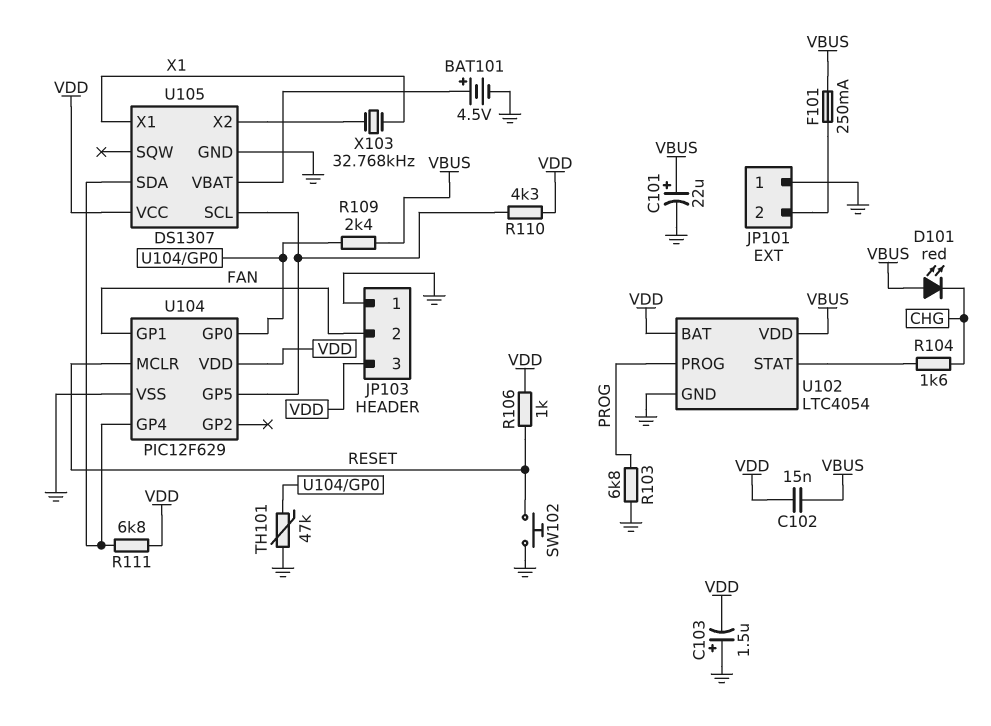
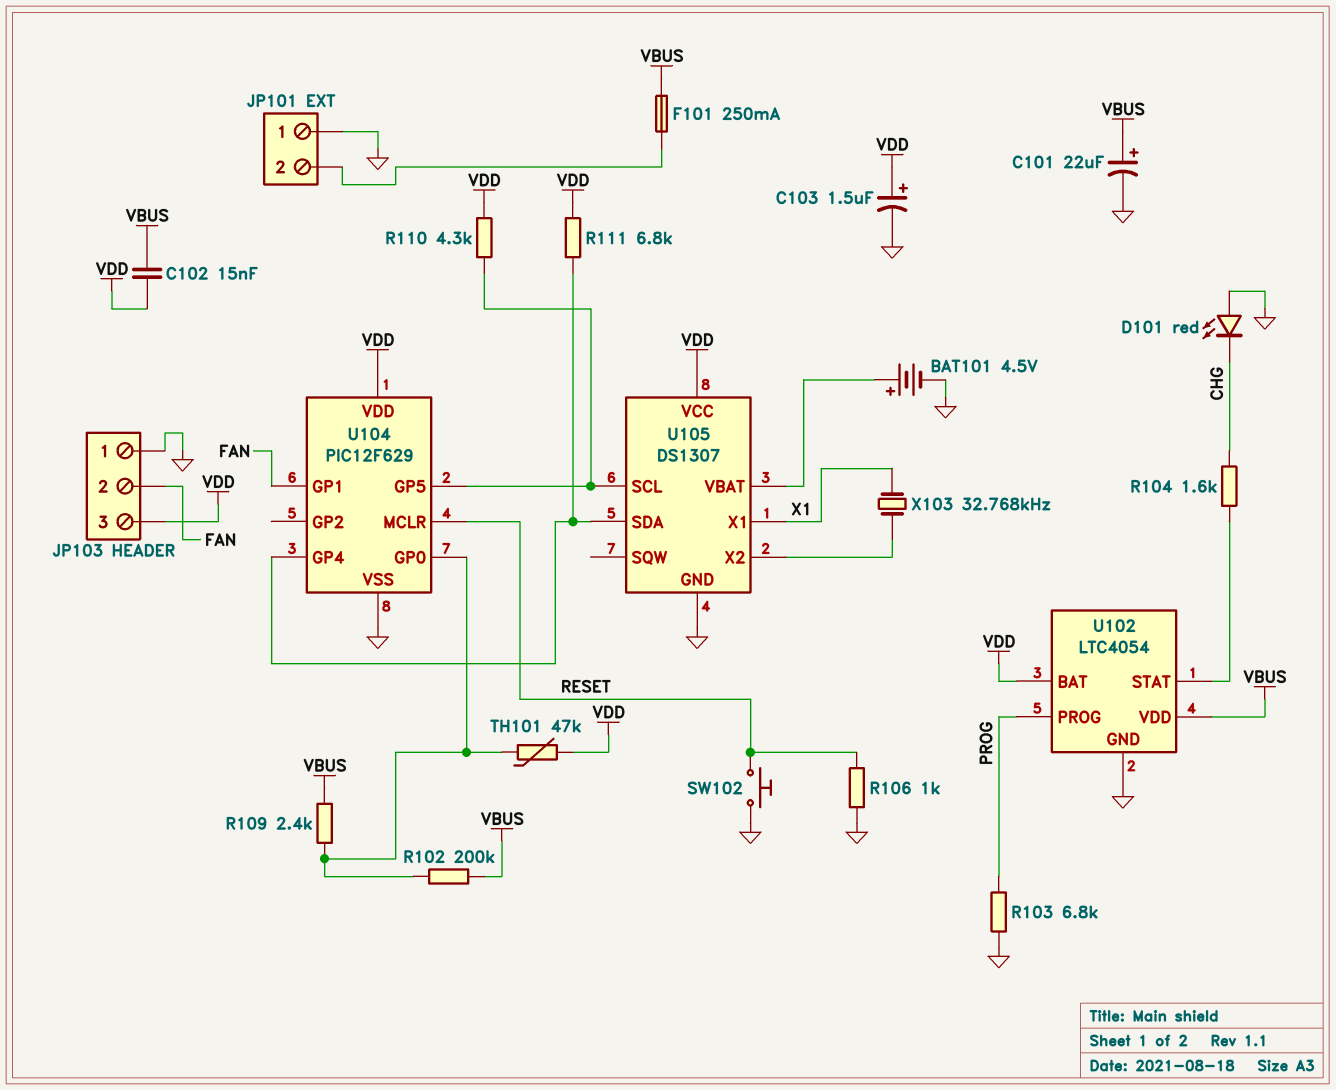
C103: 1.5uF (plus GND, minus VDD) -> 1.5uF (plus VDD, minus GND)
D101: LED red (A VBUS, K CHG) -> LED red (A GND, K CHG)
R102: none -> 200k (U104/GP0, VBUS)
R106: 1k (RESET, VDD) -> 1k (GND, RESET)
TH101: 47k (GND, U104/GP0) -> 47k (U104/GP0, VDD)

